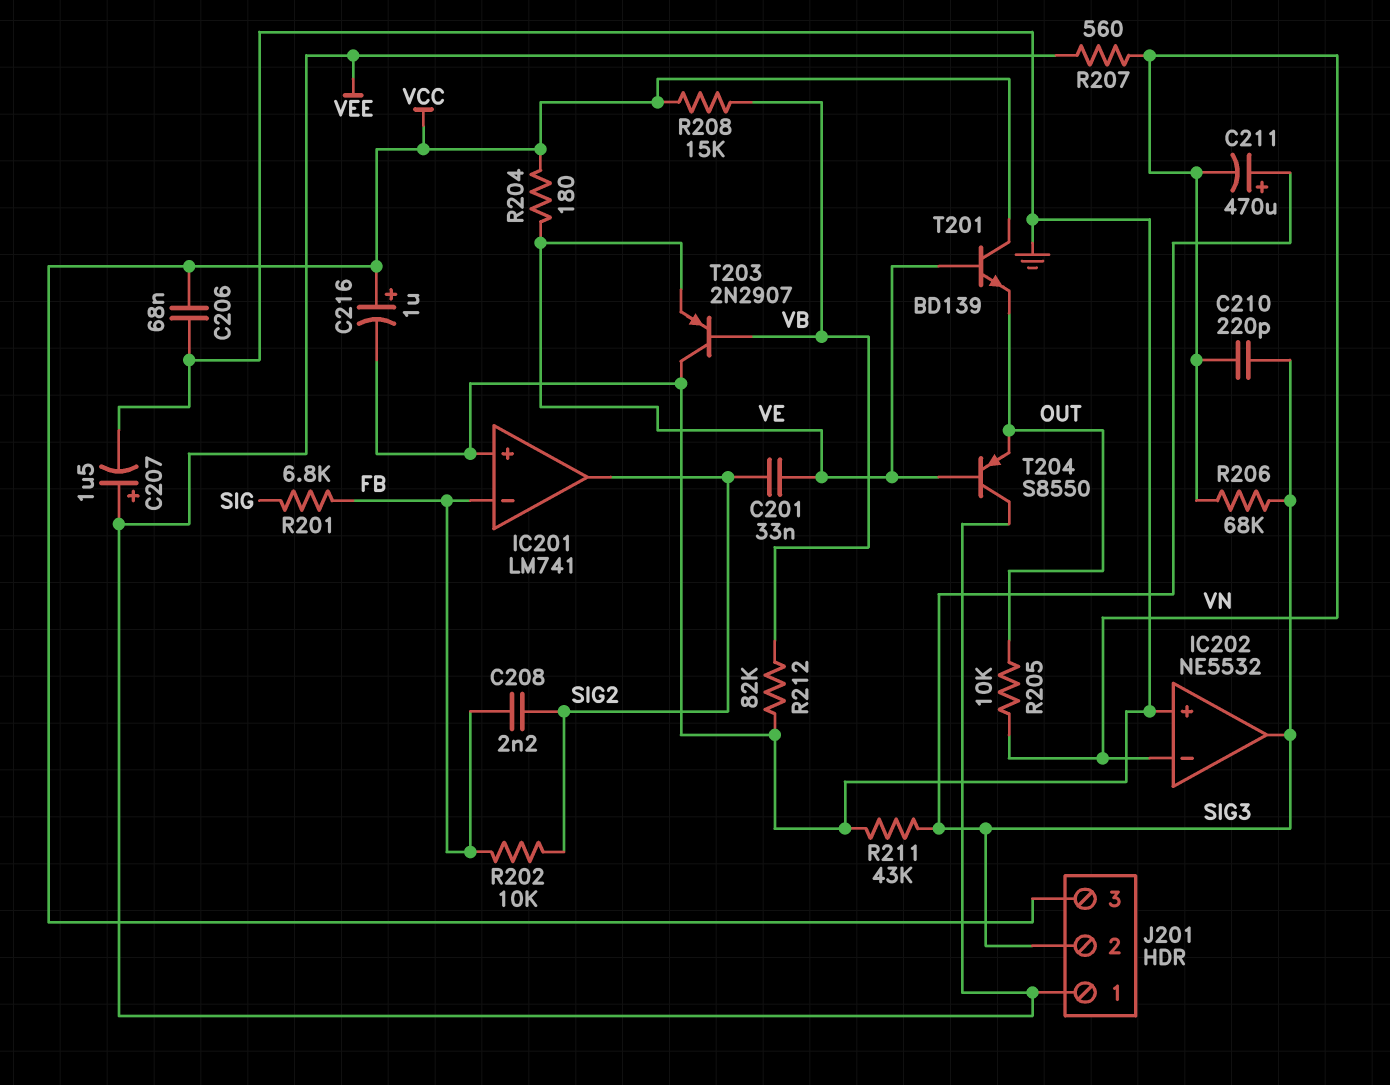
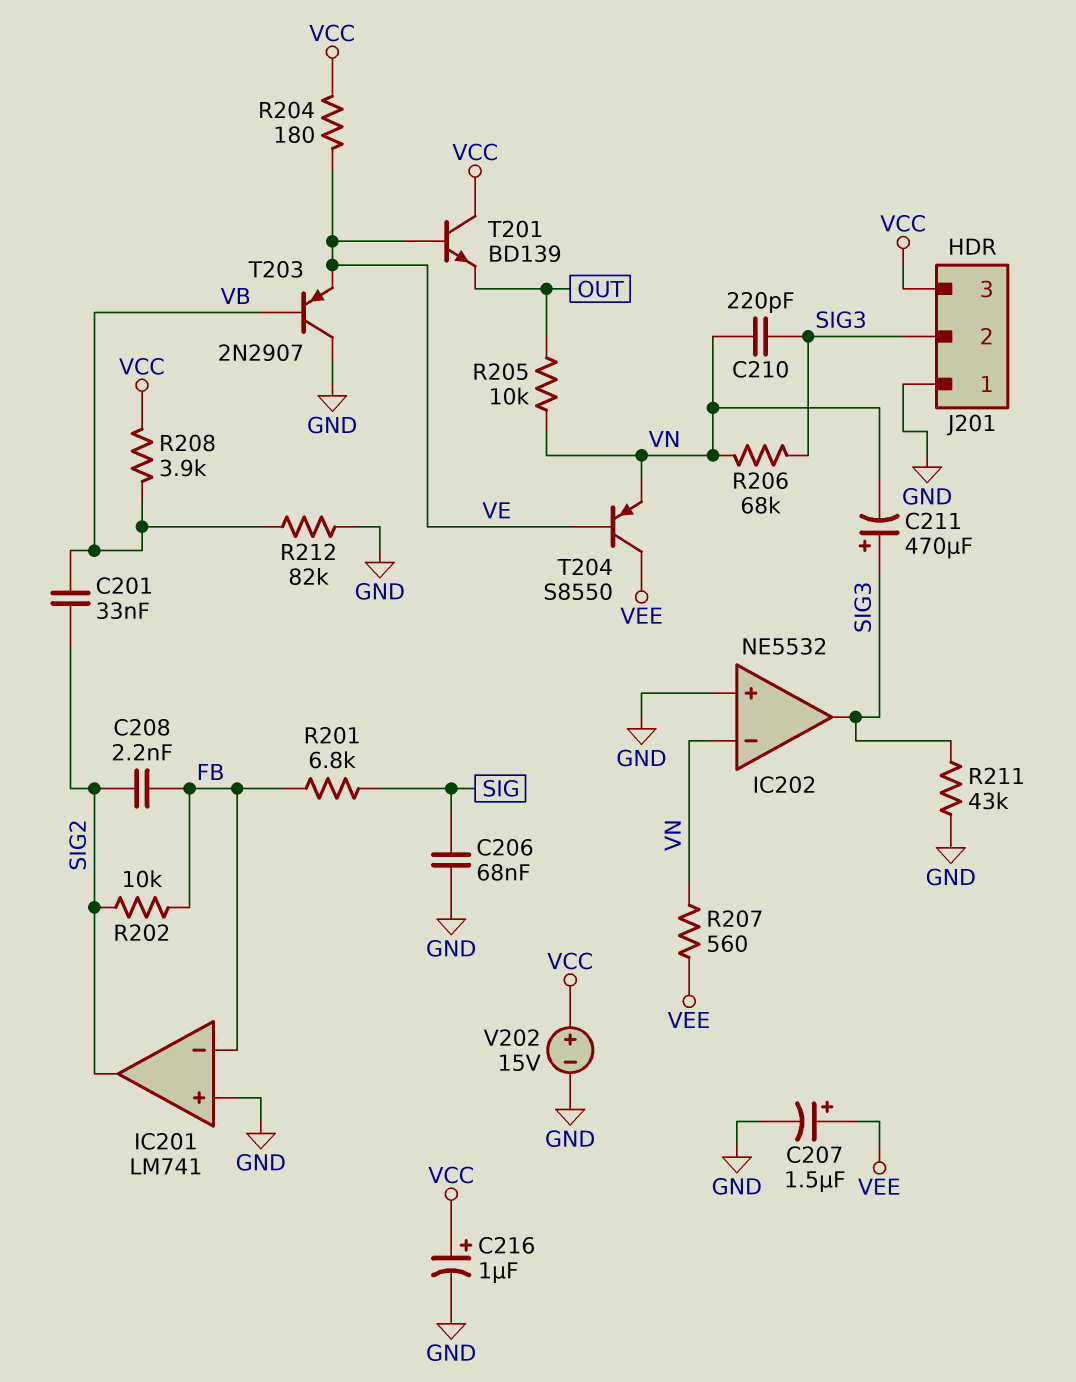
C201: 33nF (SIG2, VE) -> 33nF (SIG2, VB)
C206: 68nF (GND, VCC) -> 68nF (GND, SIG)
J201 pin 1: VEE -> GND
R208: 15k (VB, VCC) -> 3.9k (VB, VCC)
T204: PNP S8550 (B VE, C VEE, E OUT) -> PNP S8550 (B VE, C VEE, E VN)
V202: none -> 15V (plus VCC, minus GND)

